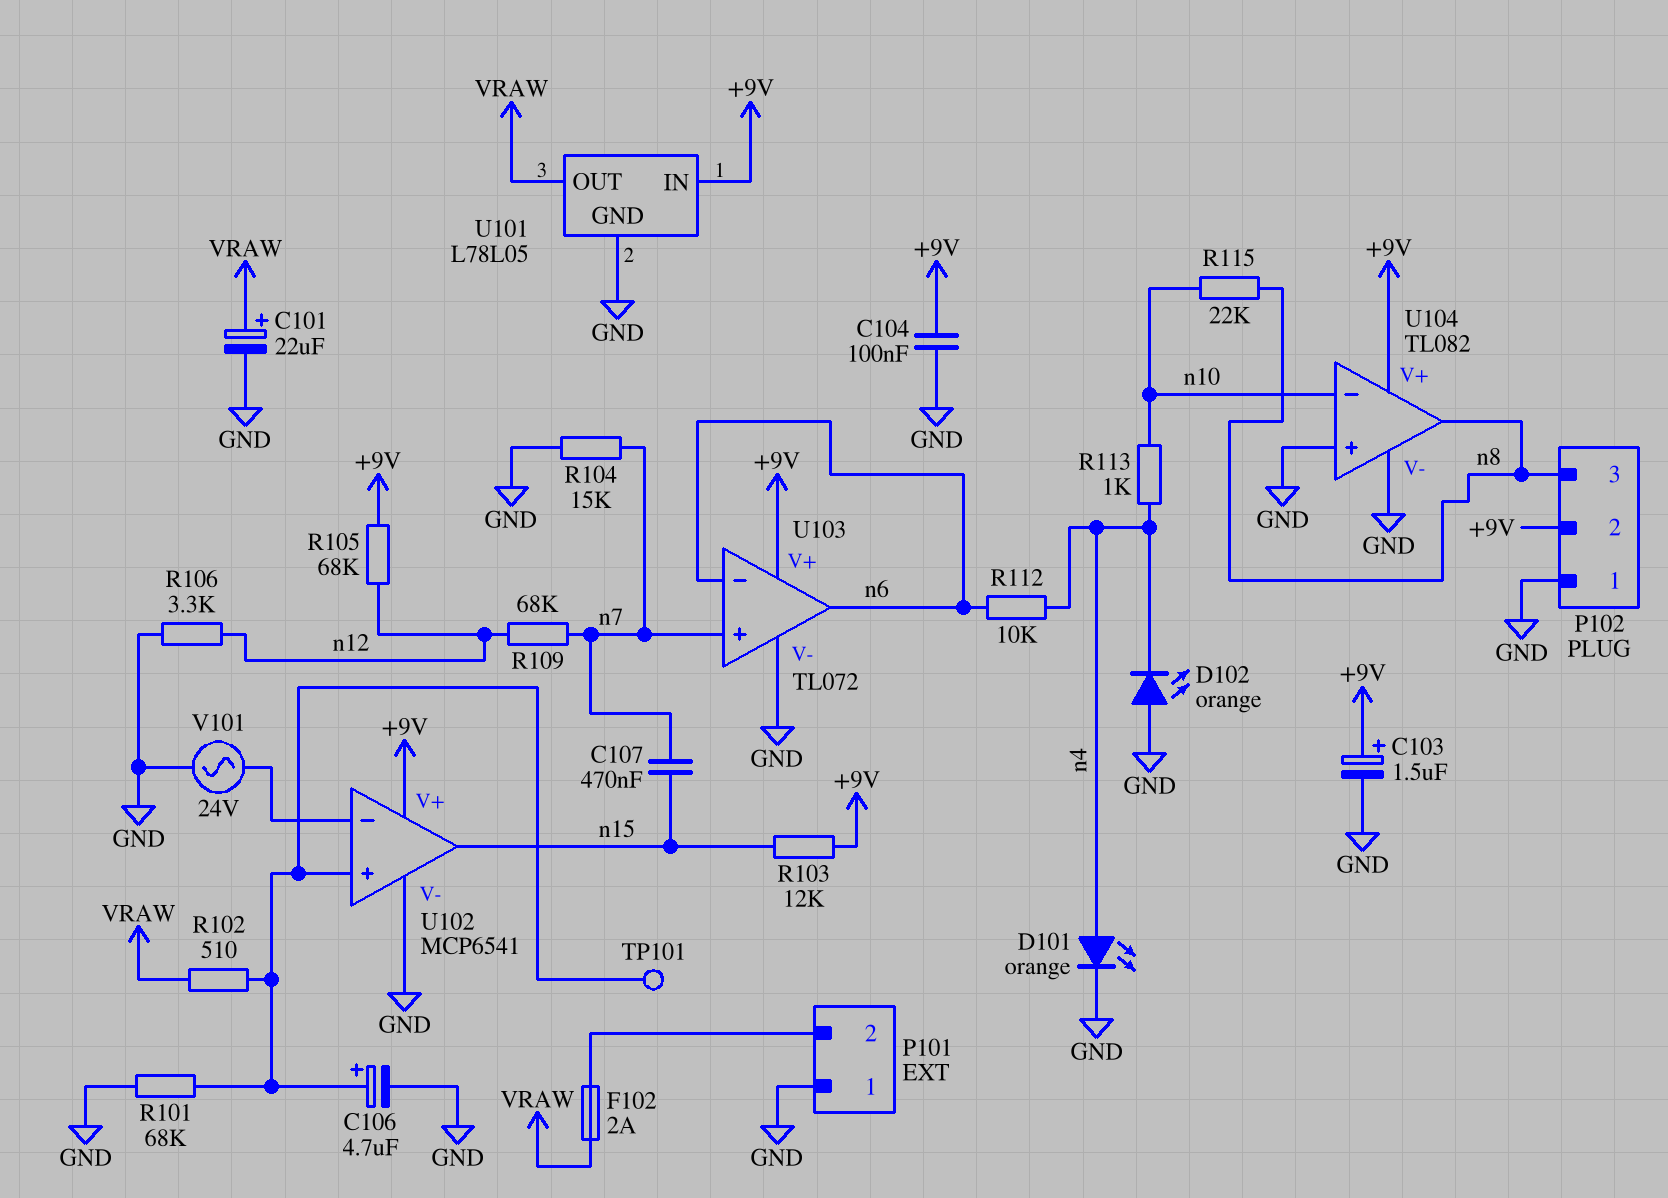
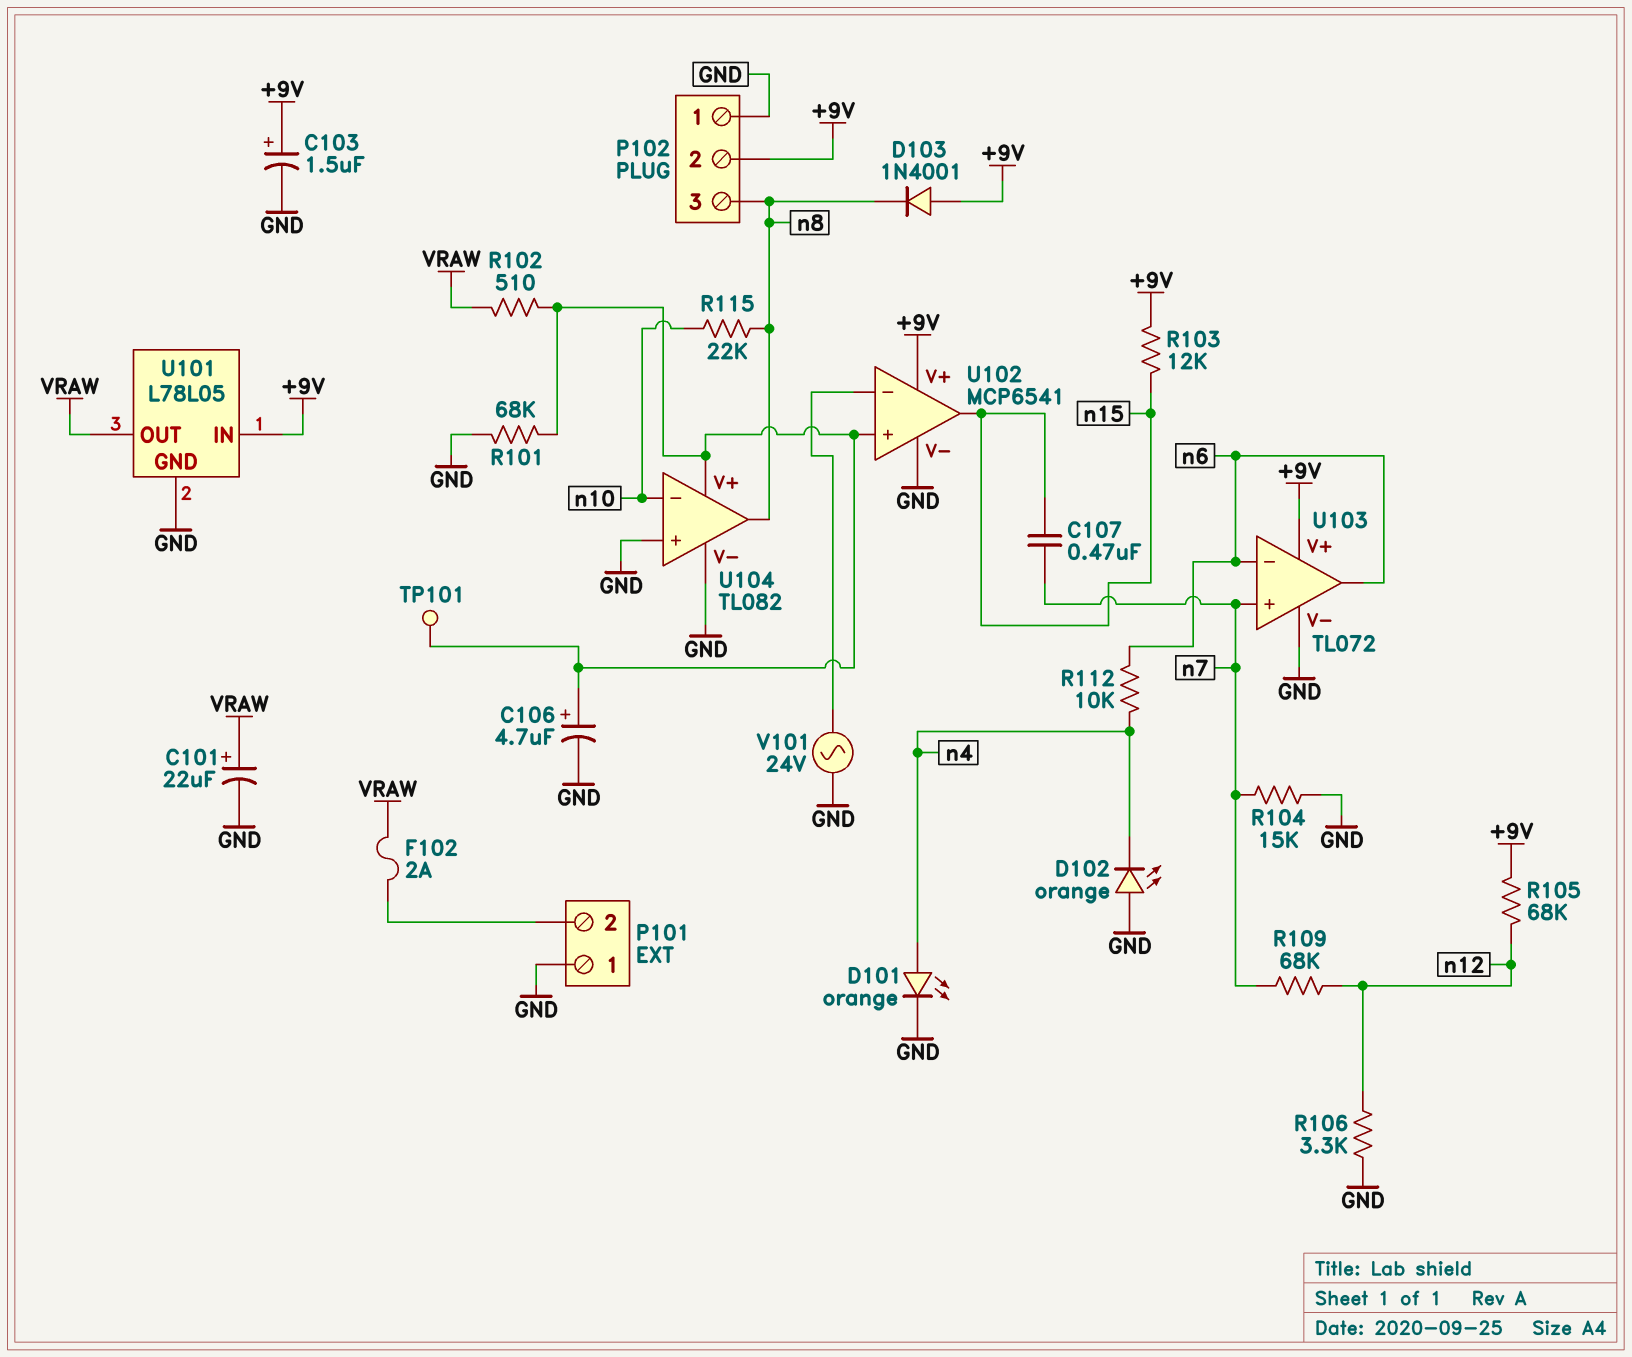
C104: 100nF (+9V, GND) -> none
D103: none -> diode 1N4001 (A +9V, K n8)
R113: 1k (n4, n10) -> none
U104 pin V+: +9V -> U102/in+

